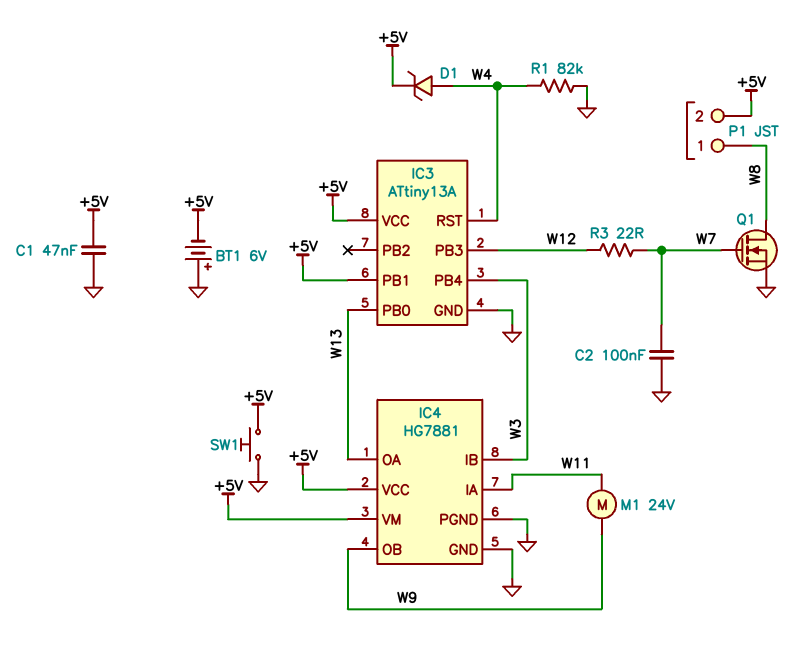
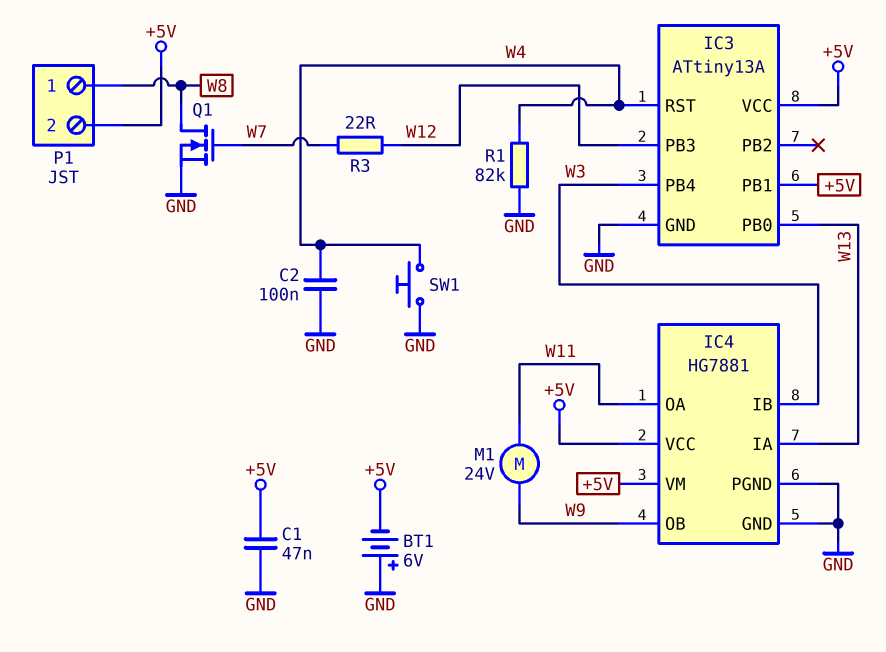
C2: 100nF (GND, W7) -> 100nF (GND, W4)
D1: zener (A W4, K +5V) -> none
IC4 pin IA: W11 -> W13
IC4 pin OA: W13 -> W11
SW1: button (+5V, GND) -> button (GND, W4)

